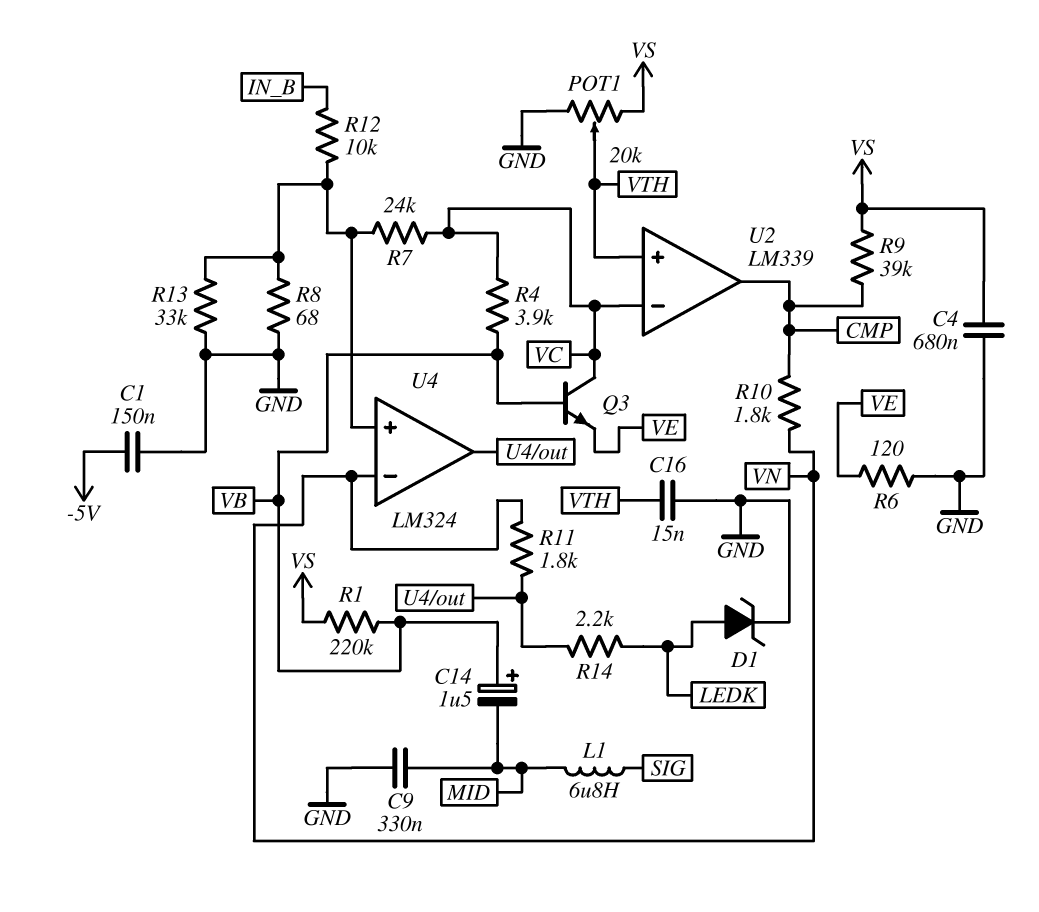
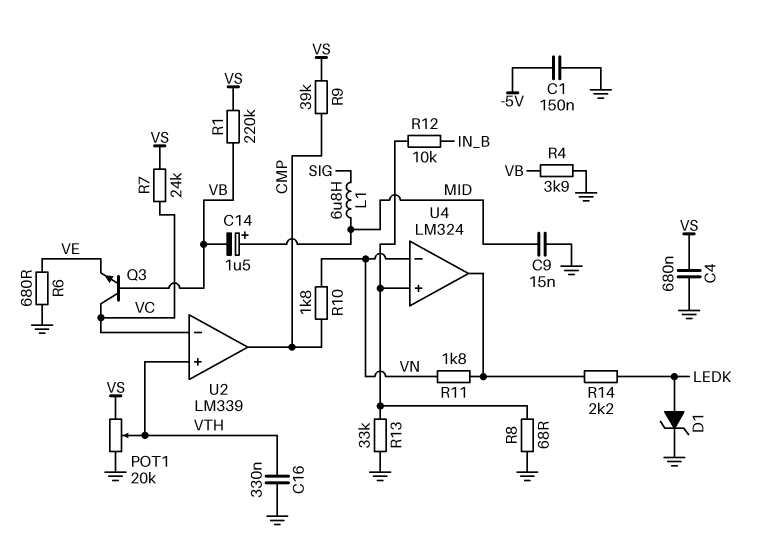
C9: 330nF (GND, MID) -> 15nF (GND, MID)
C14: 1.5uF (plus VB, minus MID) -> 1.5uF (plus MID, minus VB)
C16: 15nF (GND, VTH) -> 330nF (GND, VTH)
R4: 3.9k (VB, VC) -> 3.9k (GND, VB)
R6: 120 (GND, VE) -> 680 (GND, VE)
R7: 24k (U4/in+, VC) -> 24k (VC, VS)

